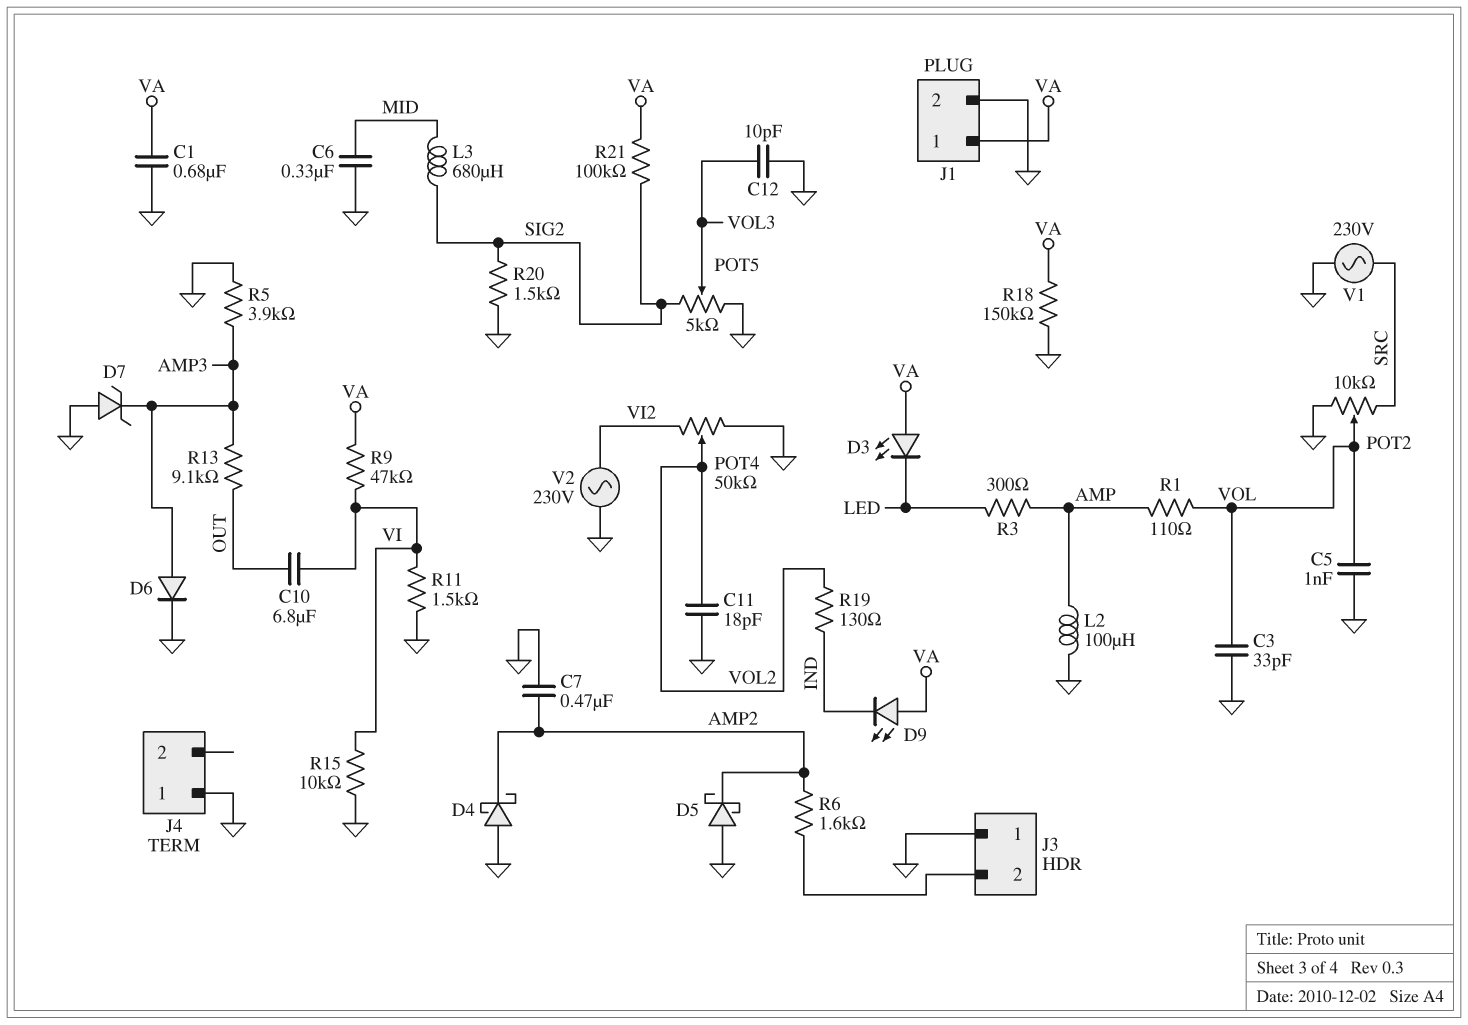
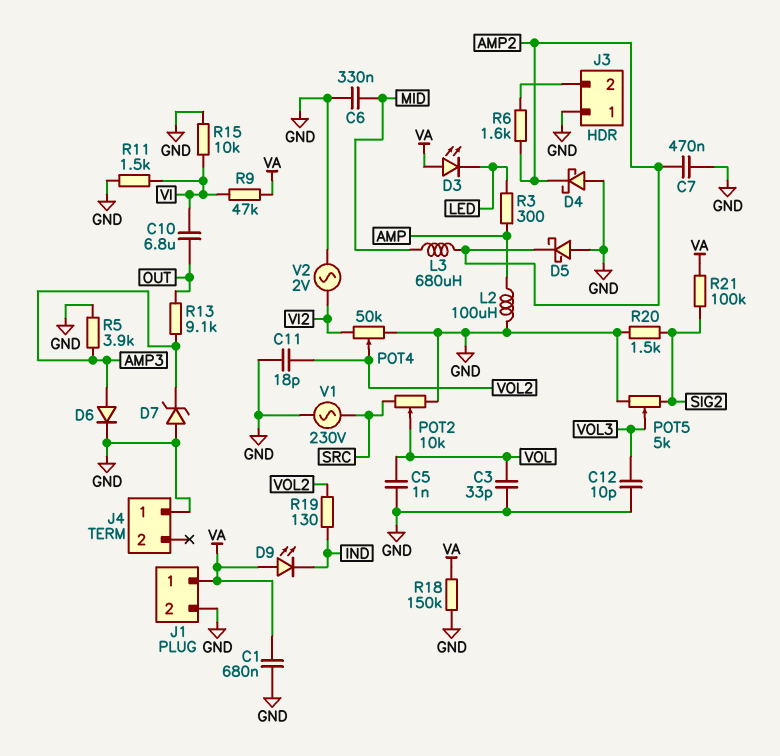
L3: 680uH (MID, SIG2) -> 680uH (AMP2, MID)
R1: 110 (AMP, VOL) -> none
V2: AC 230V (GND, VI2) -> AC 2V (GND, VI2)

